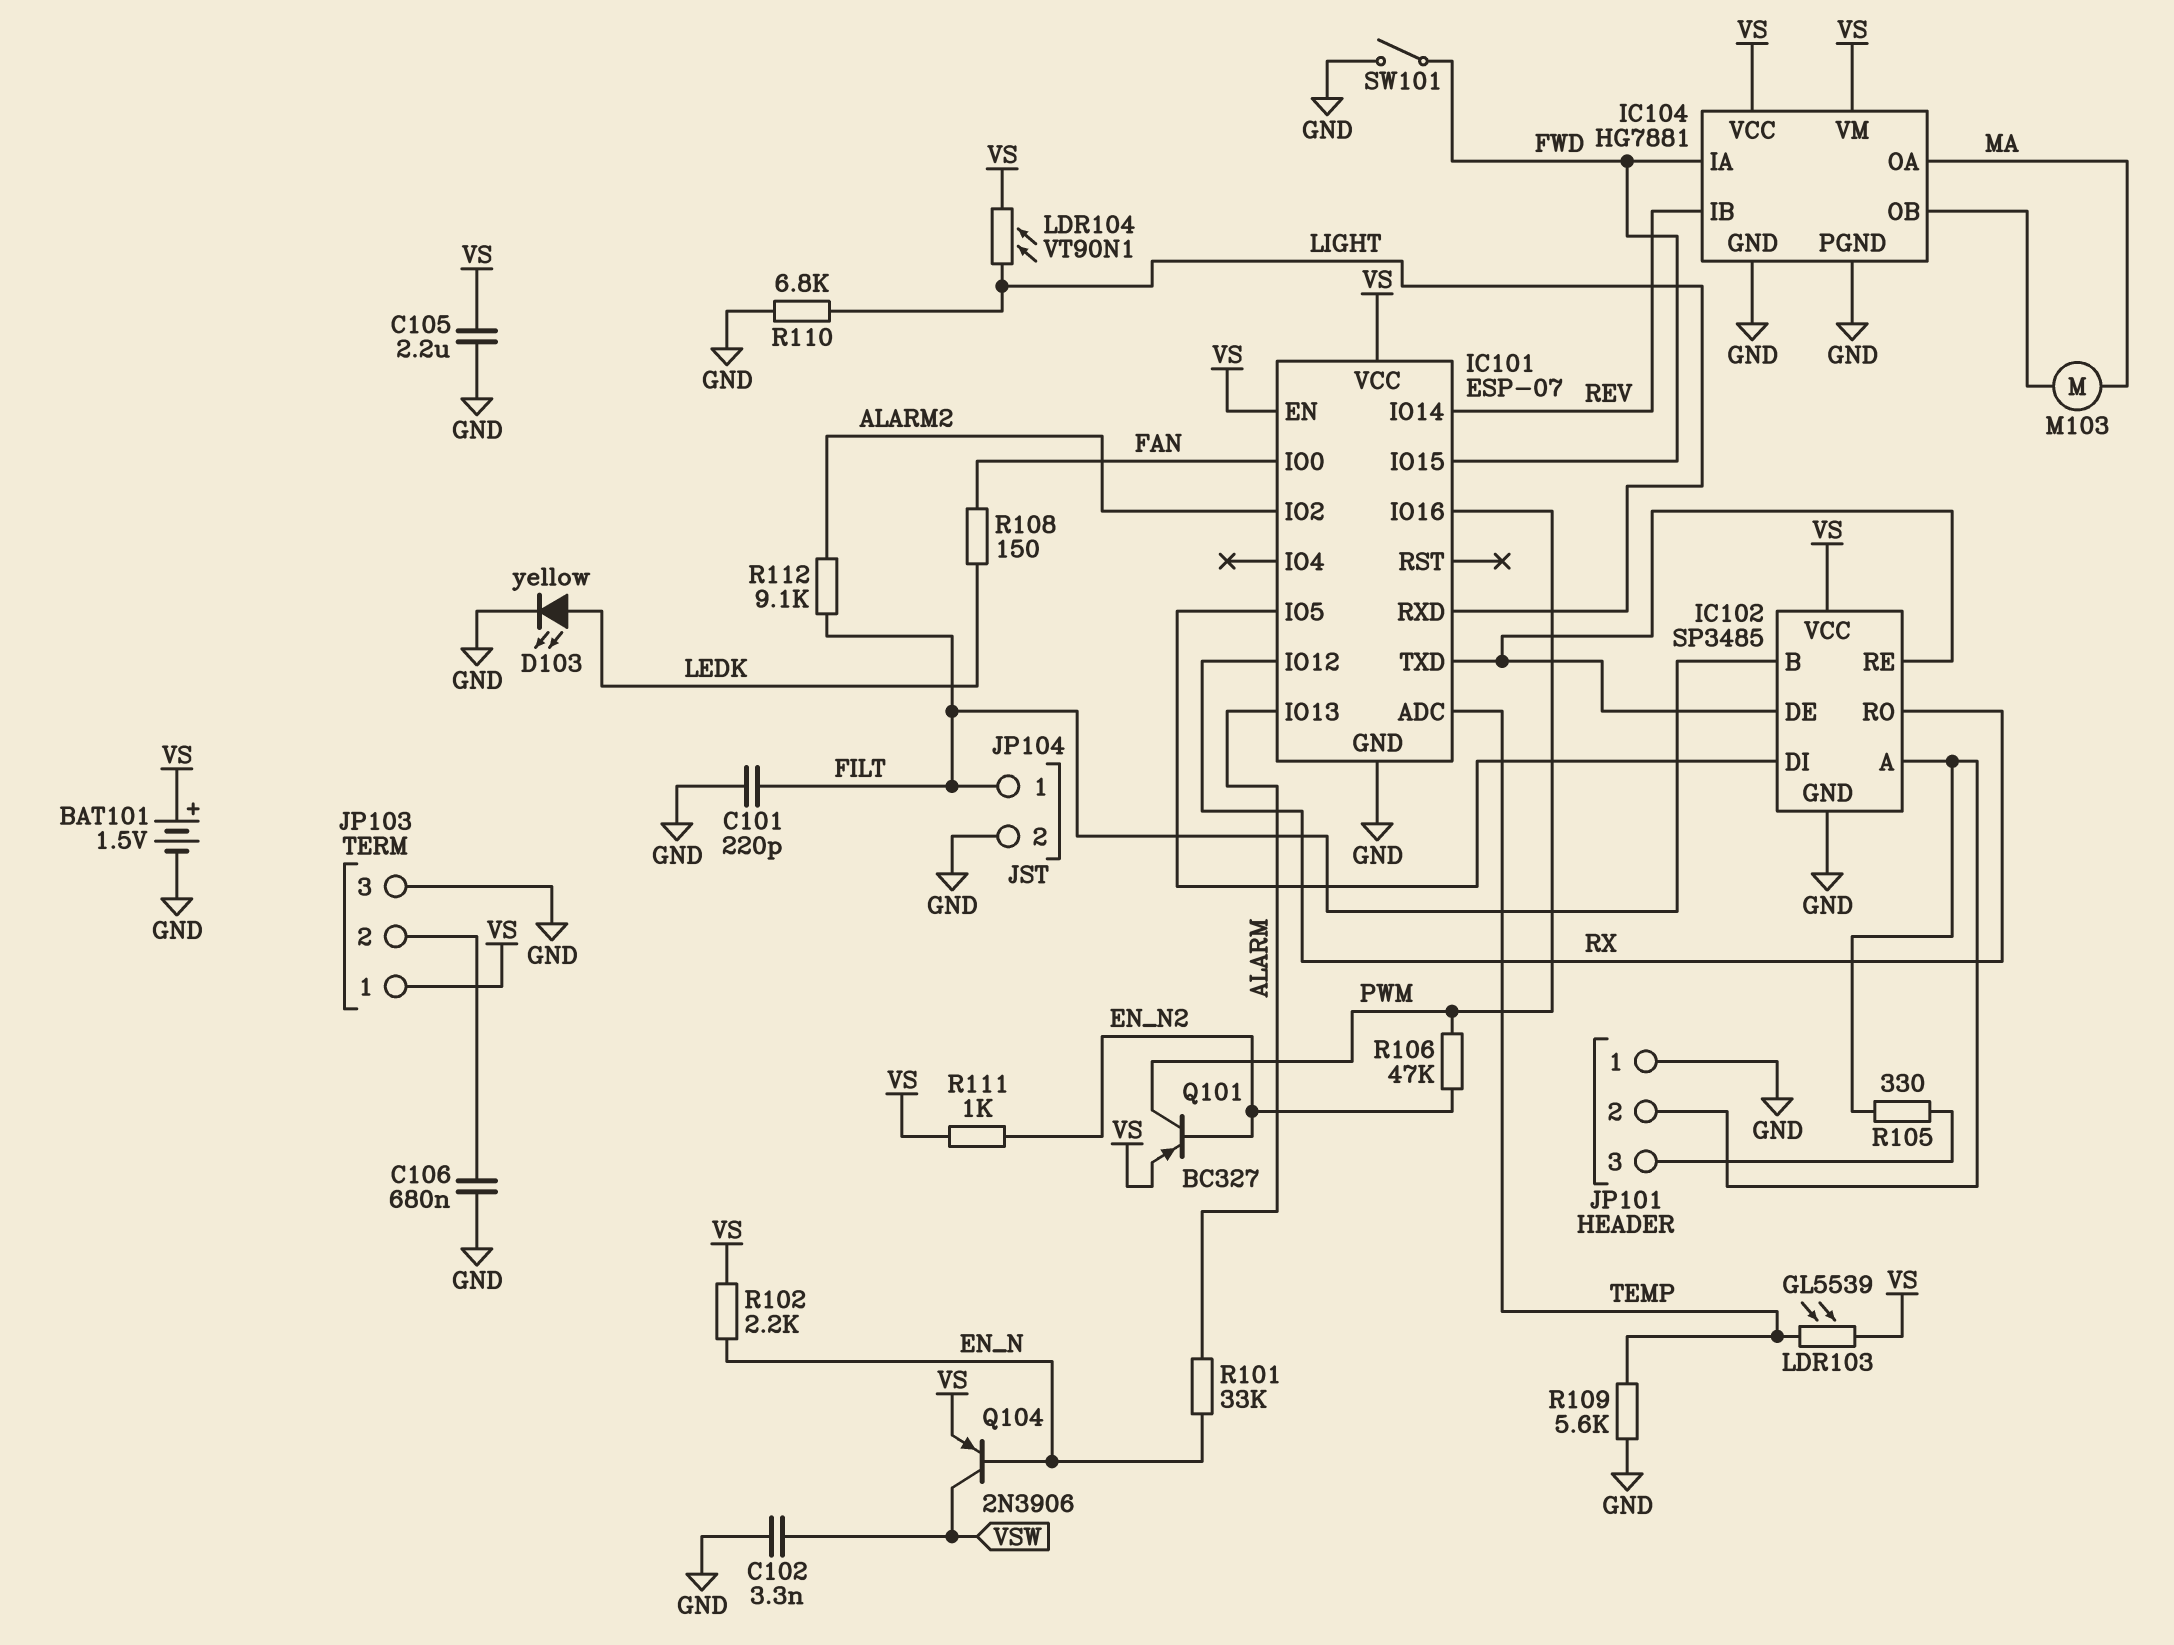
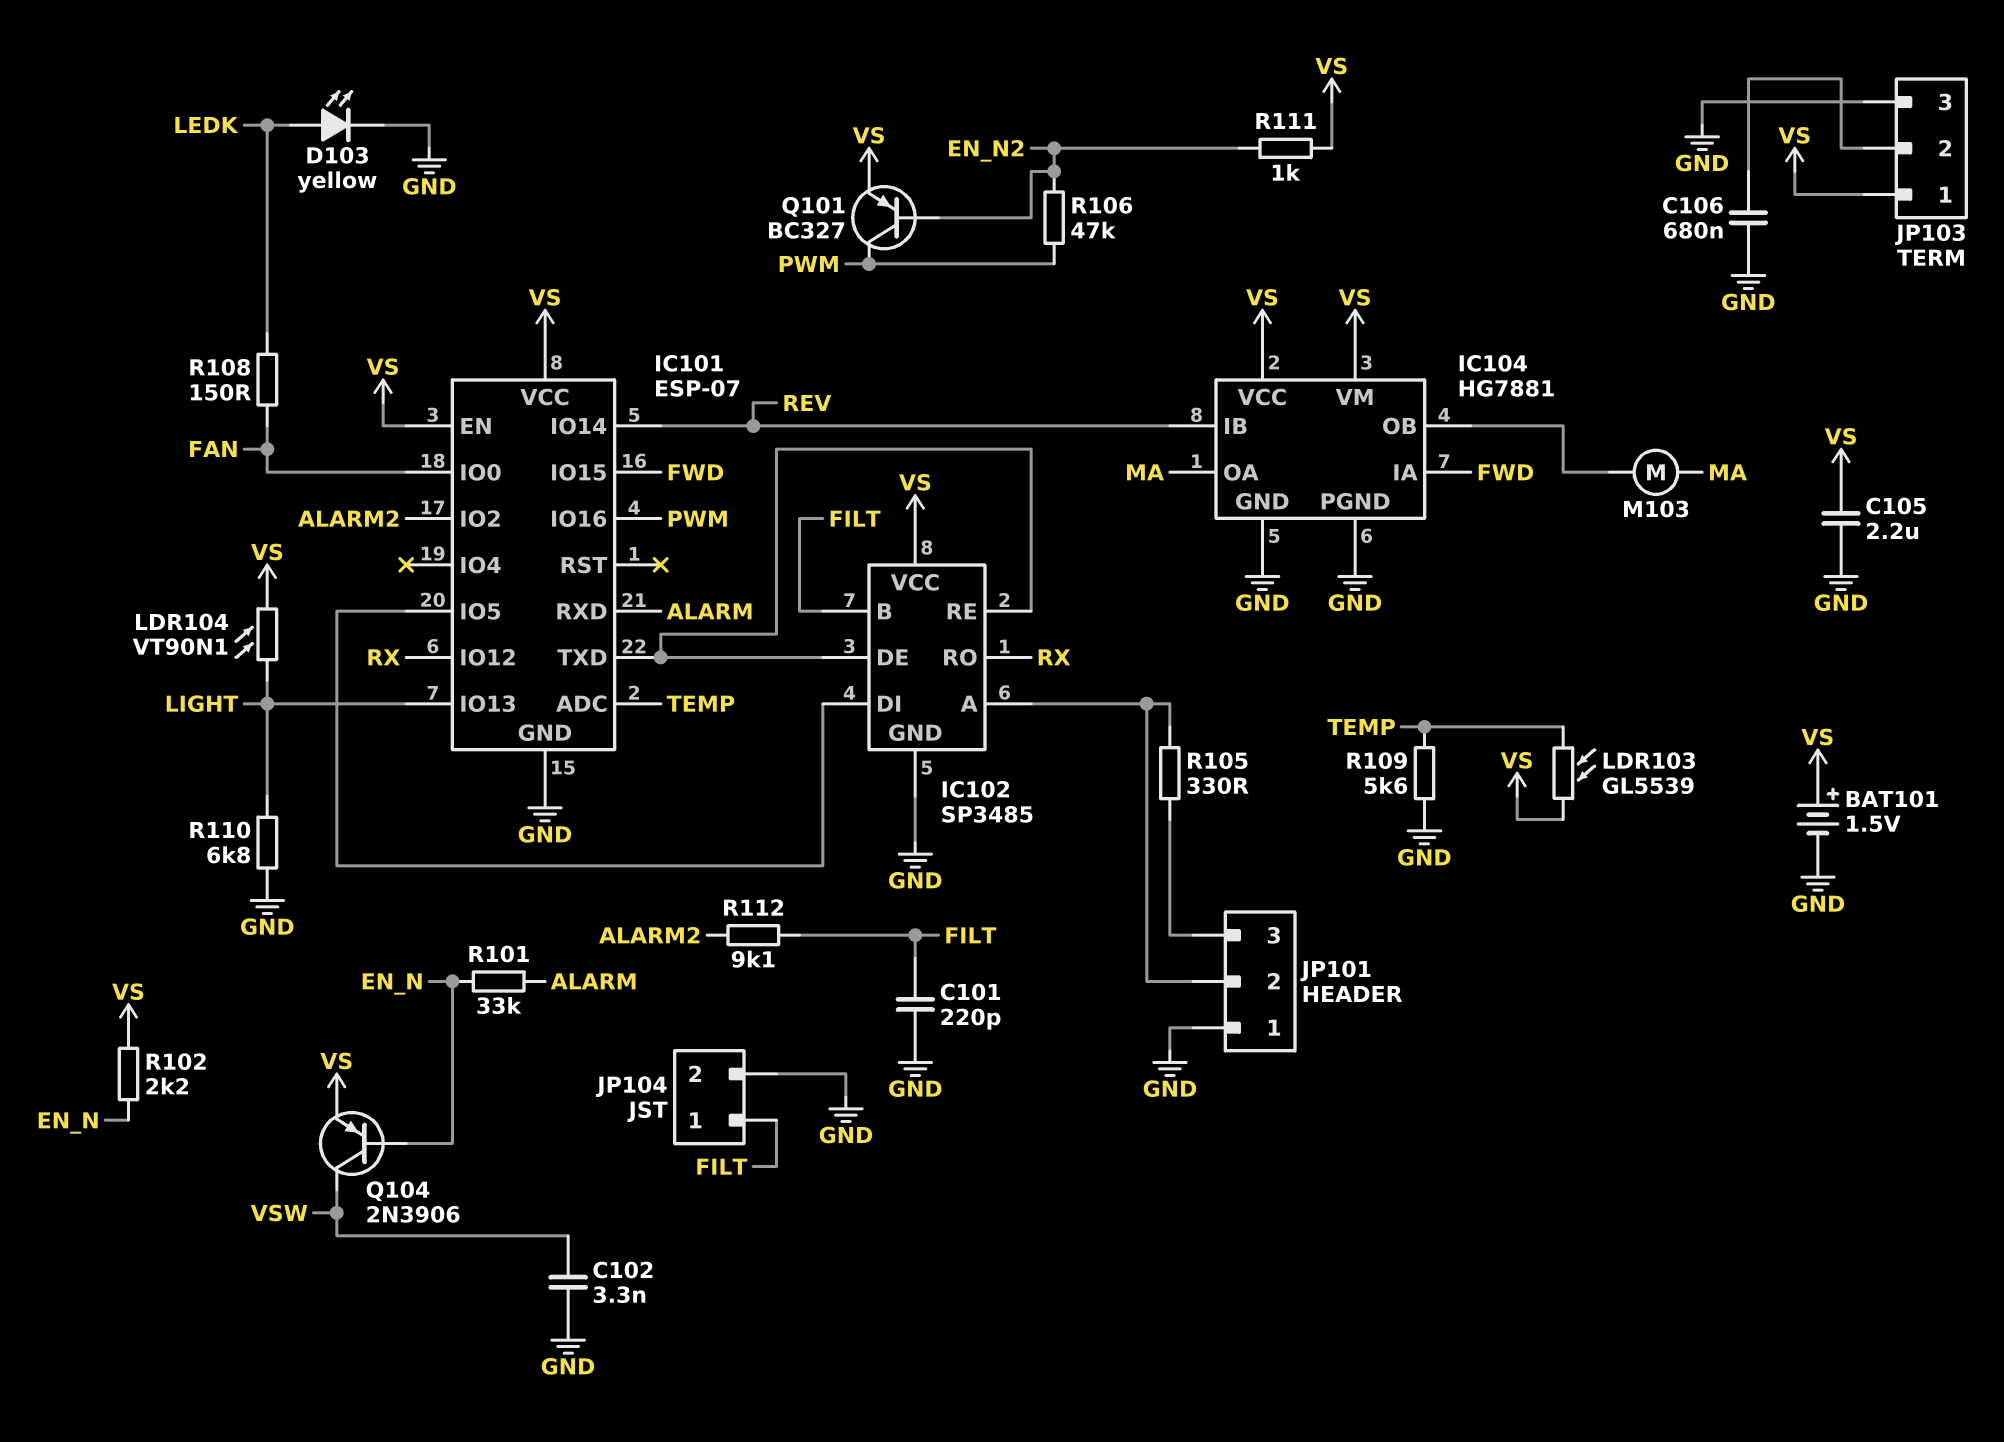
IC101 pin IO13: ALARM -> LIGHT
IC101 pin RXD: LIGHT -> ALARM
SW101: switch (FWD, GND) -> none

